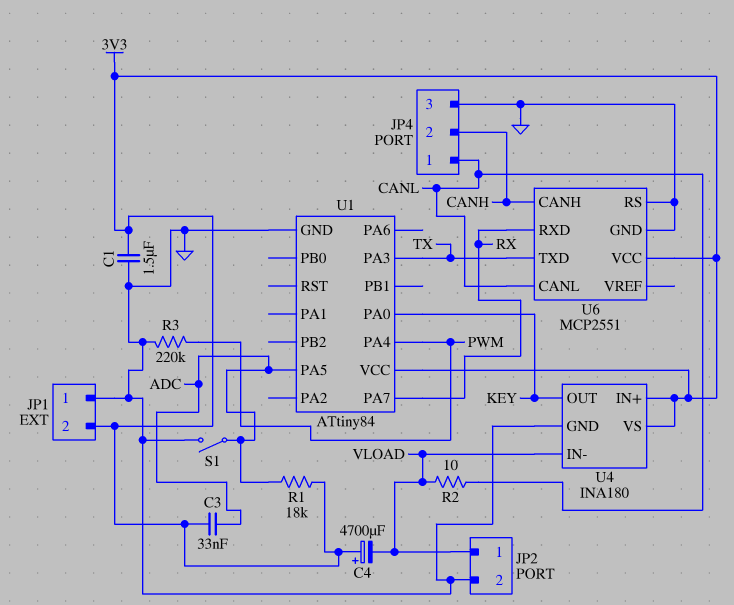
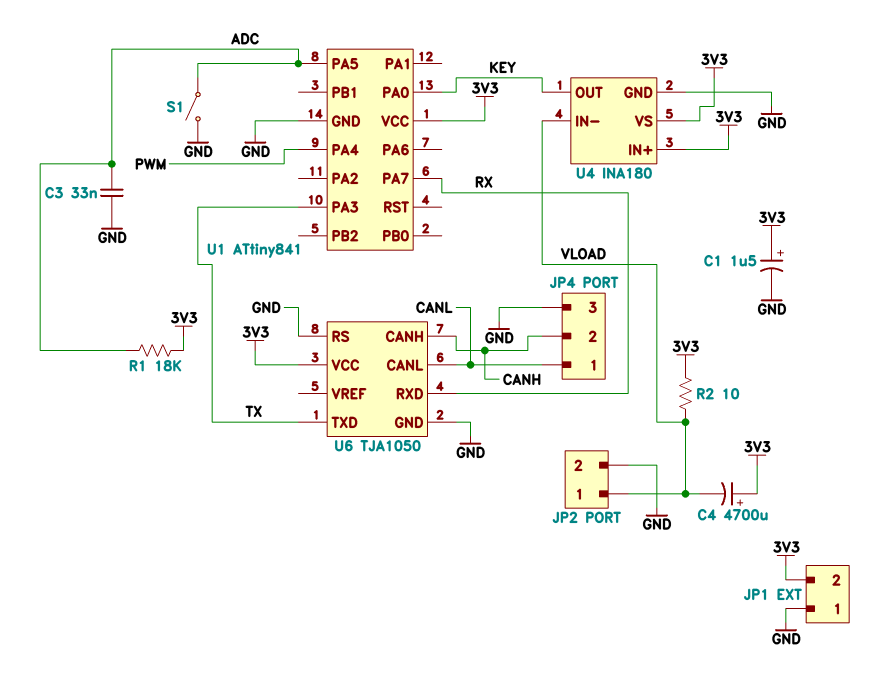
C1: 1.5uF (3V3, GND) -> 1.5uF (plus 3V3, minus GND)
C3: 33nF (3V3, ADC) -> 33nF (ADC, GND)
R2: 10 (CANL, VLOAD) -> 10 (3V3, VLOAD)
R3: 220k (GND, PWM) -> none
U1: ATtiny84 -> ATtiny841
U6: MCP2551 -> TJA1050

